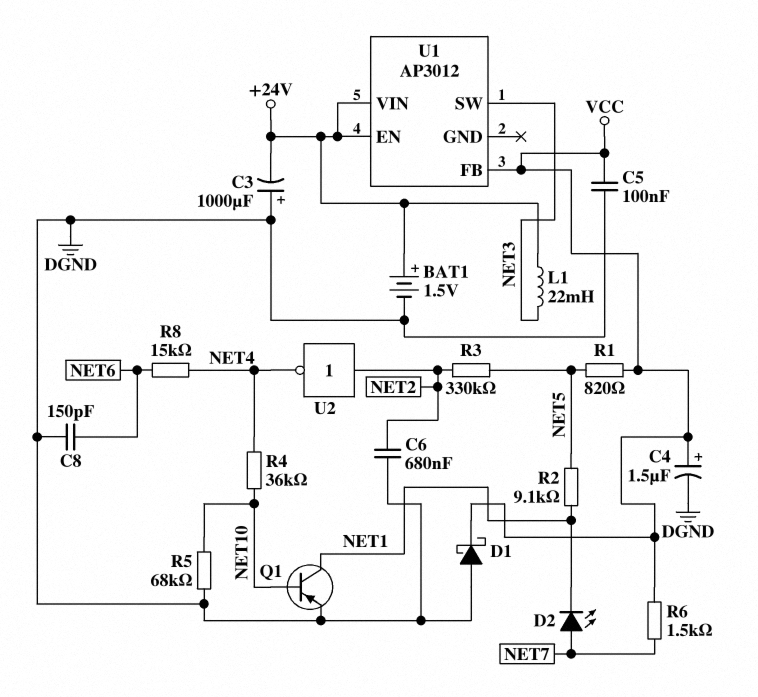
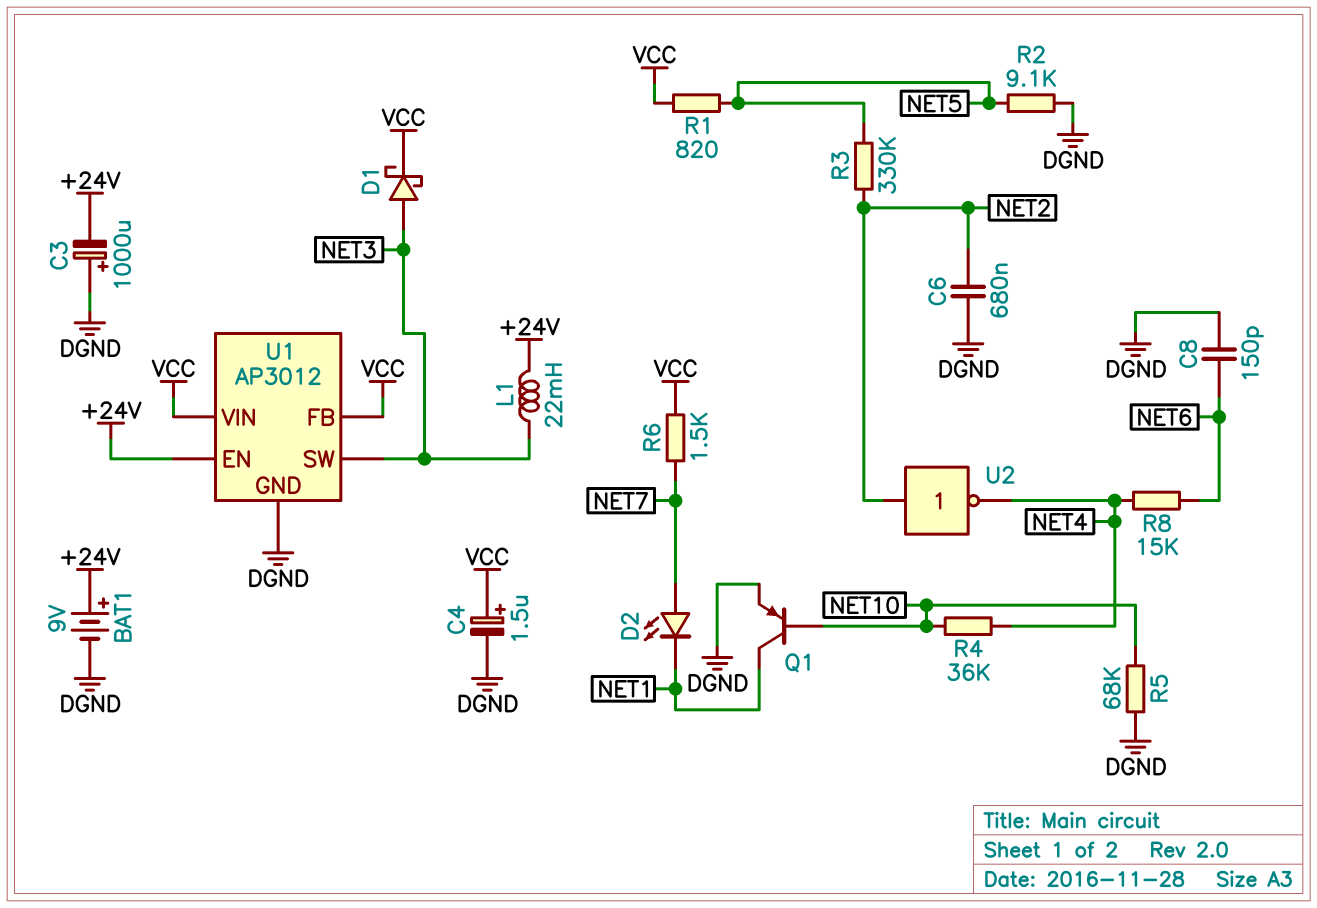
BAT1: 1.5V (plus +24V, minus DGND) -> 9V (plus +24V, minus DGND)
C5: 100nF (DGND, VCC) -> none
D1: schottky (A DGND, K VCC) -> schottky (A NET3, K VCC)
R2: 9.1k (NET1, NET5) -> 9.1k (DGND, NET5)
U1 pin GND: none -> DGND
U1 pin VIN: +24V -> VCC

